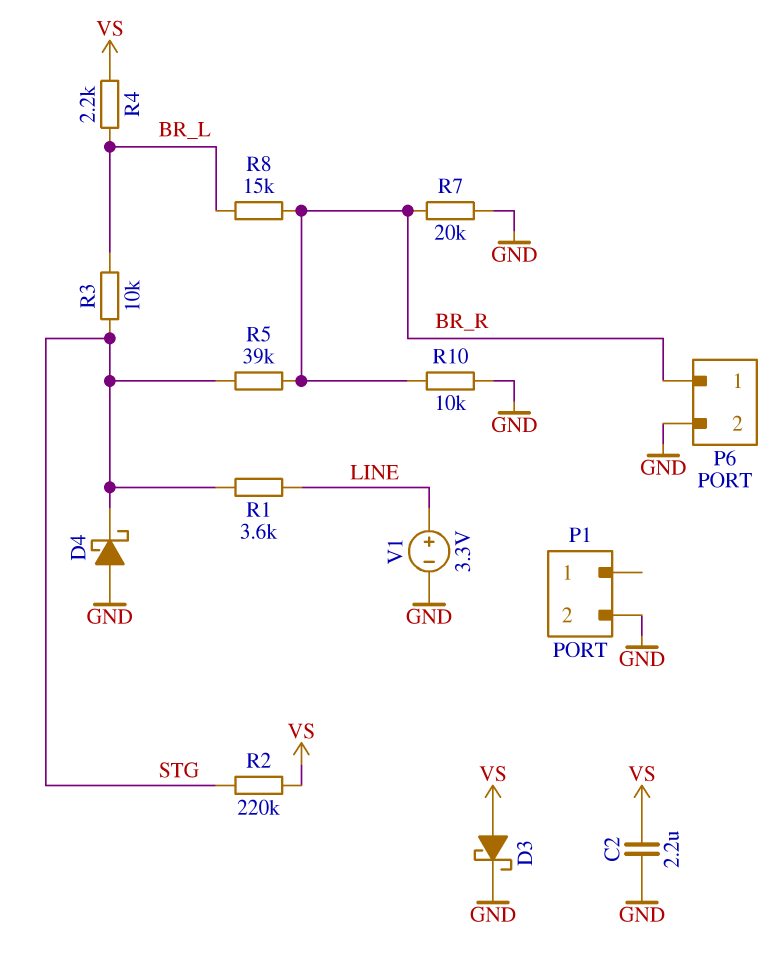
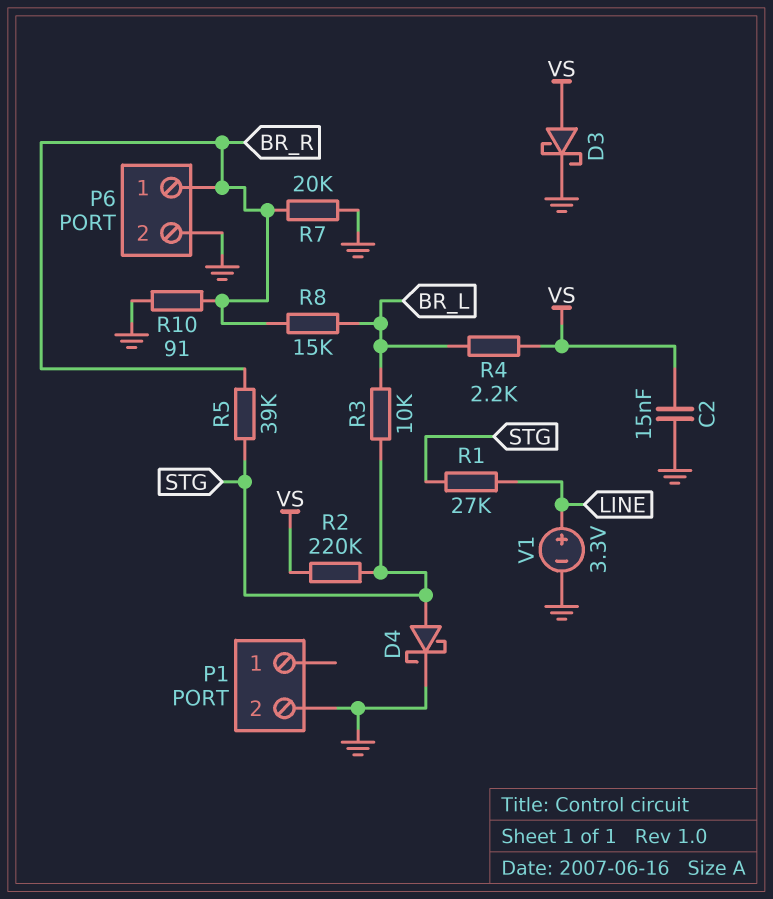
C2: 2.2uF (GND, VS) -> 15nF (GND, VS)
D4: schottky (A GND, K STG) -> schottky (A STG, K GND)
R1: 3.6k (LINE, STG) -> 27k (LINE, STG)
R10: 10k (BR_R, GND) -> 91 (BR_R, GND)

